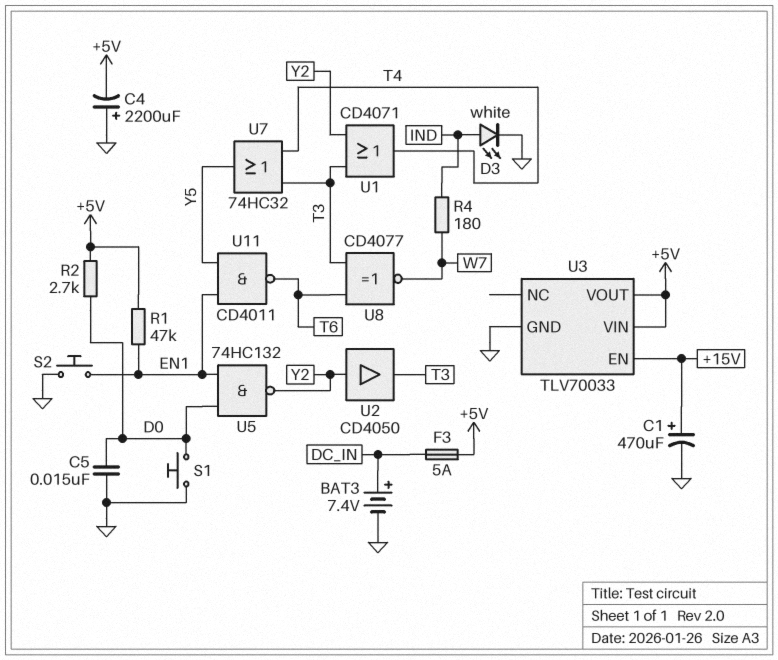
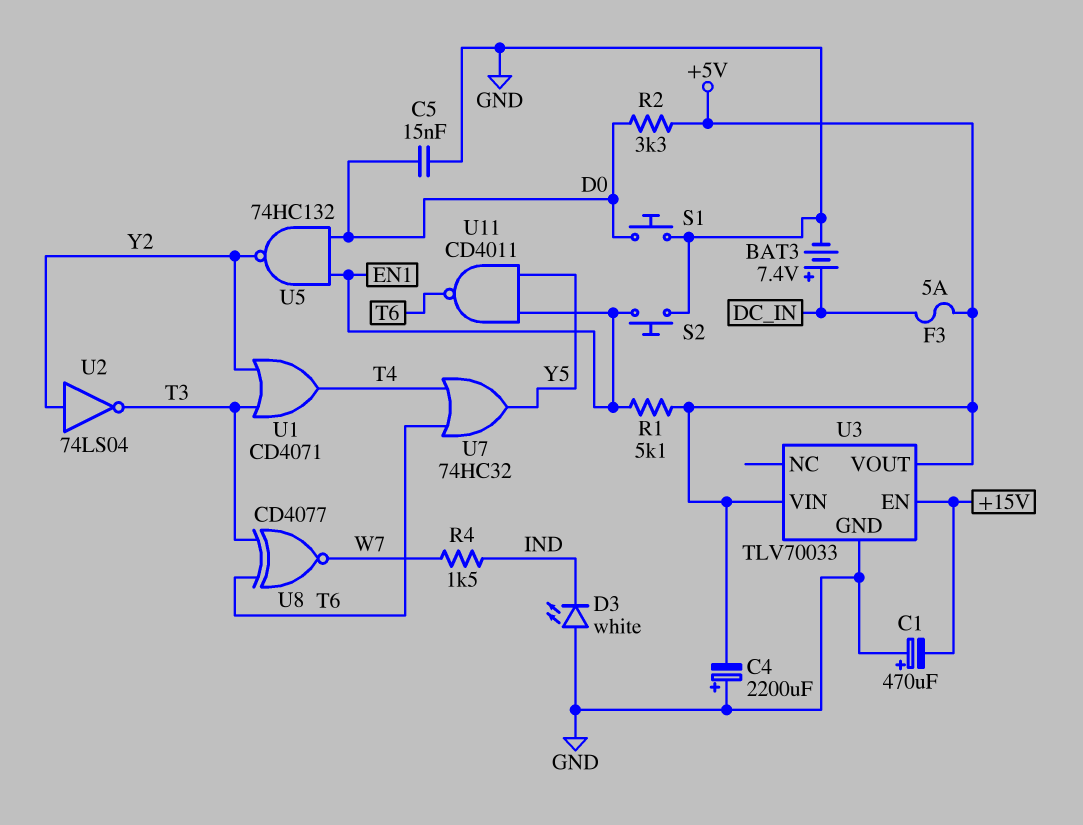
C1: 470uF (plus +15V, minus GND) -> 470uF (plus GND, minus +15V)
D3: LED white (A IND, K GND) -> LED white (A GND, K IND)
R1: 47k (+5V, EN1) -> 5.1k (+5V, EN1)
R2: 2.7k (+5V, D0) -> 3.3k (+5V, D0)
R4: 180 (IND, W7) -> 1.5k (IND, W7)
U2: buffer CD4050 (in Y2, out T3) -> NOT 74LS04 (in Y2, out T3)
U7: OR 74HC32 (in T3, in T4, out Y5) -> OR 74HC32 (in T4, in T6, out Y5)

